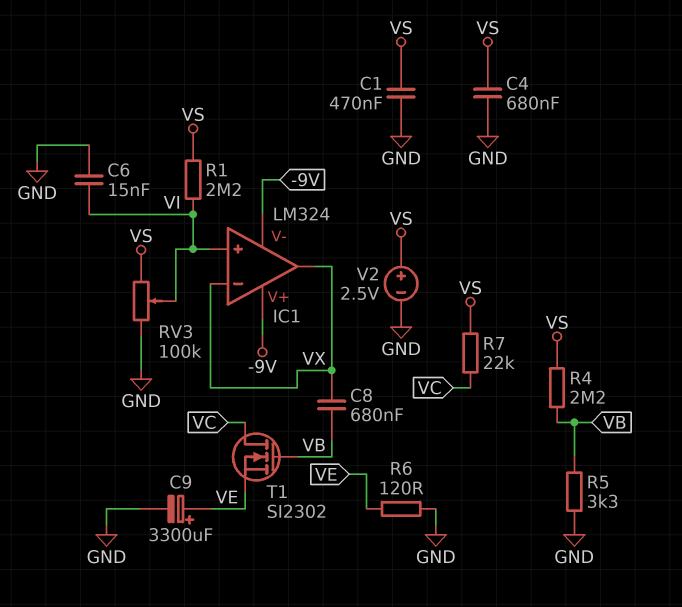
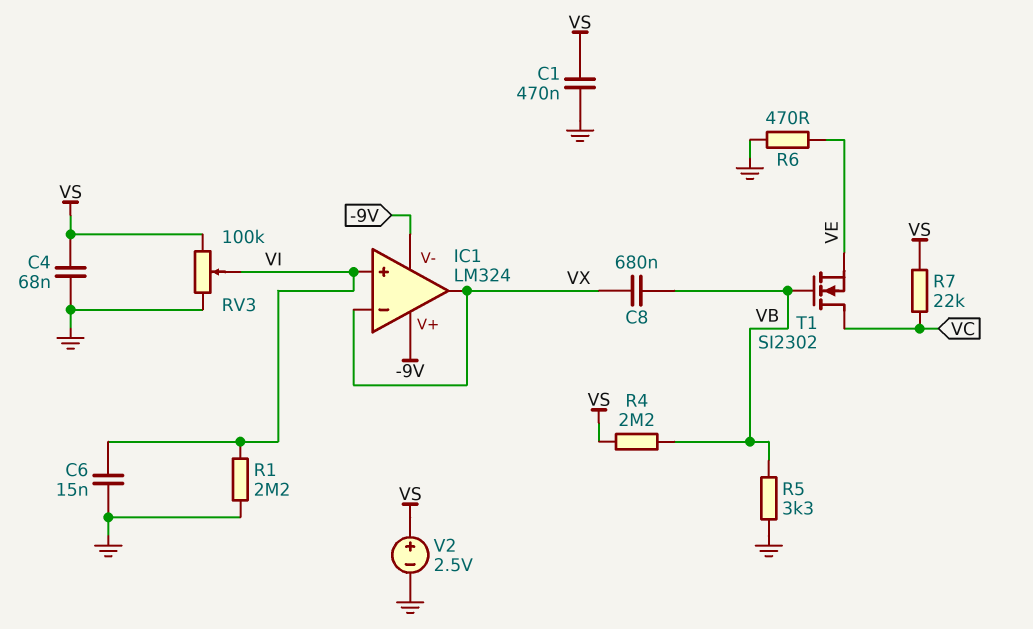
C4: 680nF (GND, VS) -> 68nF (GND, VS)
C9: 3300uF (plus VE, minus GND) -> none
R1: 2.2M (VI, VS) -> 2.2M (GND, VI)
R6: 120 (GND, VE) -> 470 (GND, VE)

